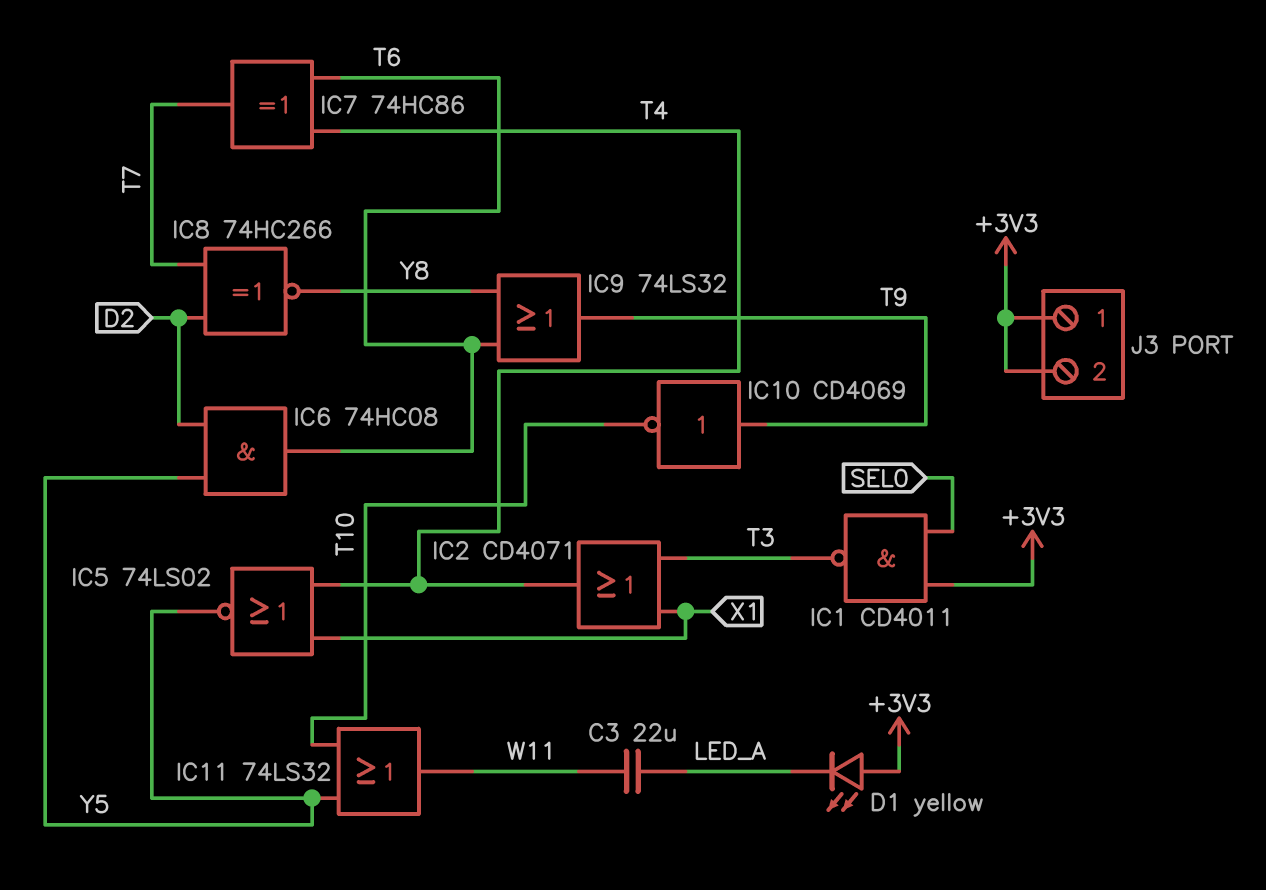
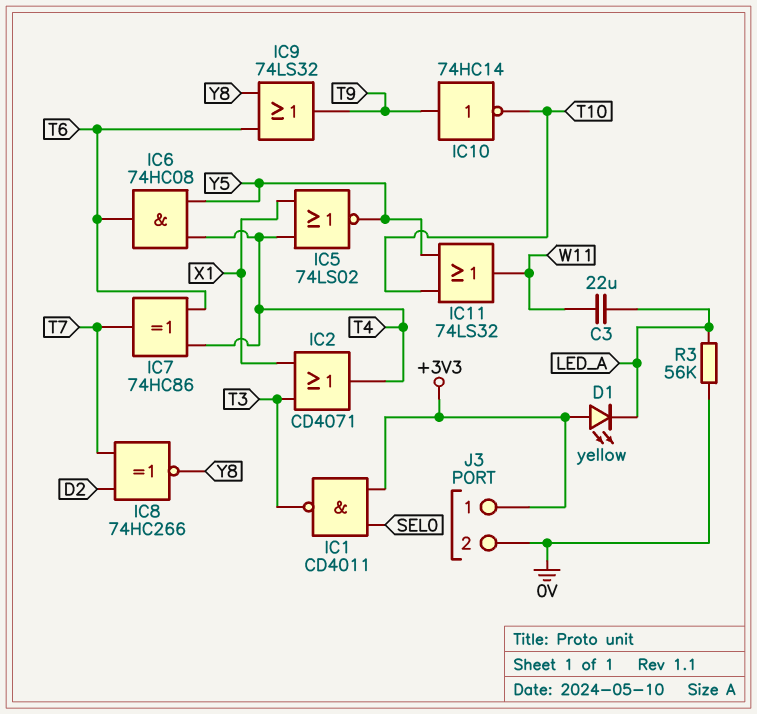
IC6: AND 74HC08 (in D2, in Y5, out T6) -> AND 74HC08 (in T4, in Y5, out T6)
IC10: NOT CD4069 (in T9, out T10) -> NOT 74HC14 (in T9, out T10)
J3 pin 2: +3V3 -> 0V
R3: none -> 56k (0V, LED_A)

